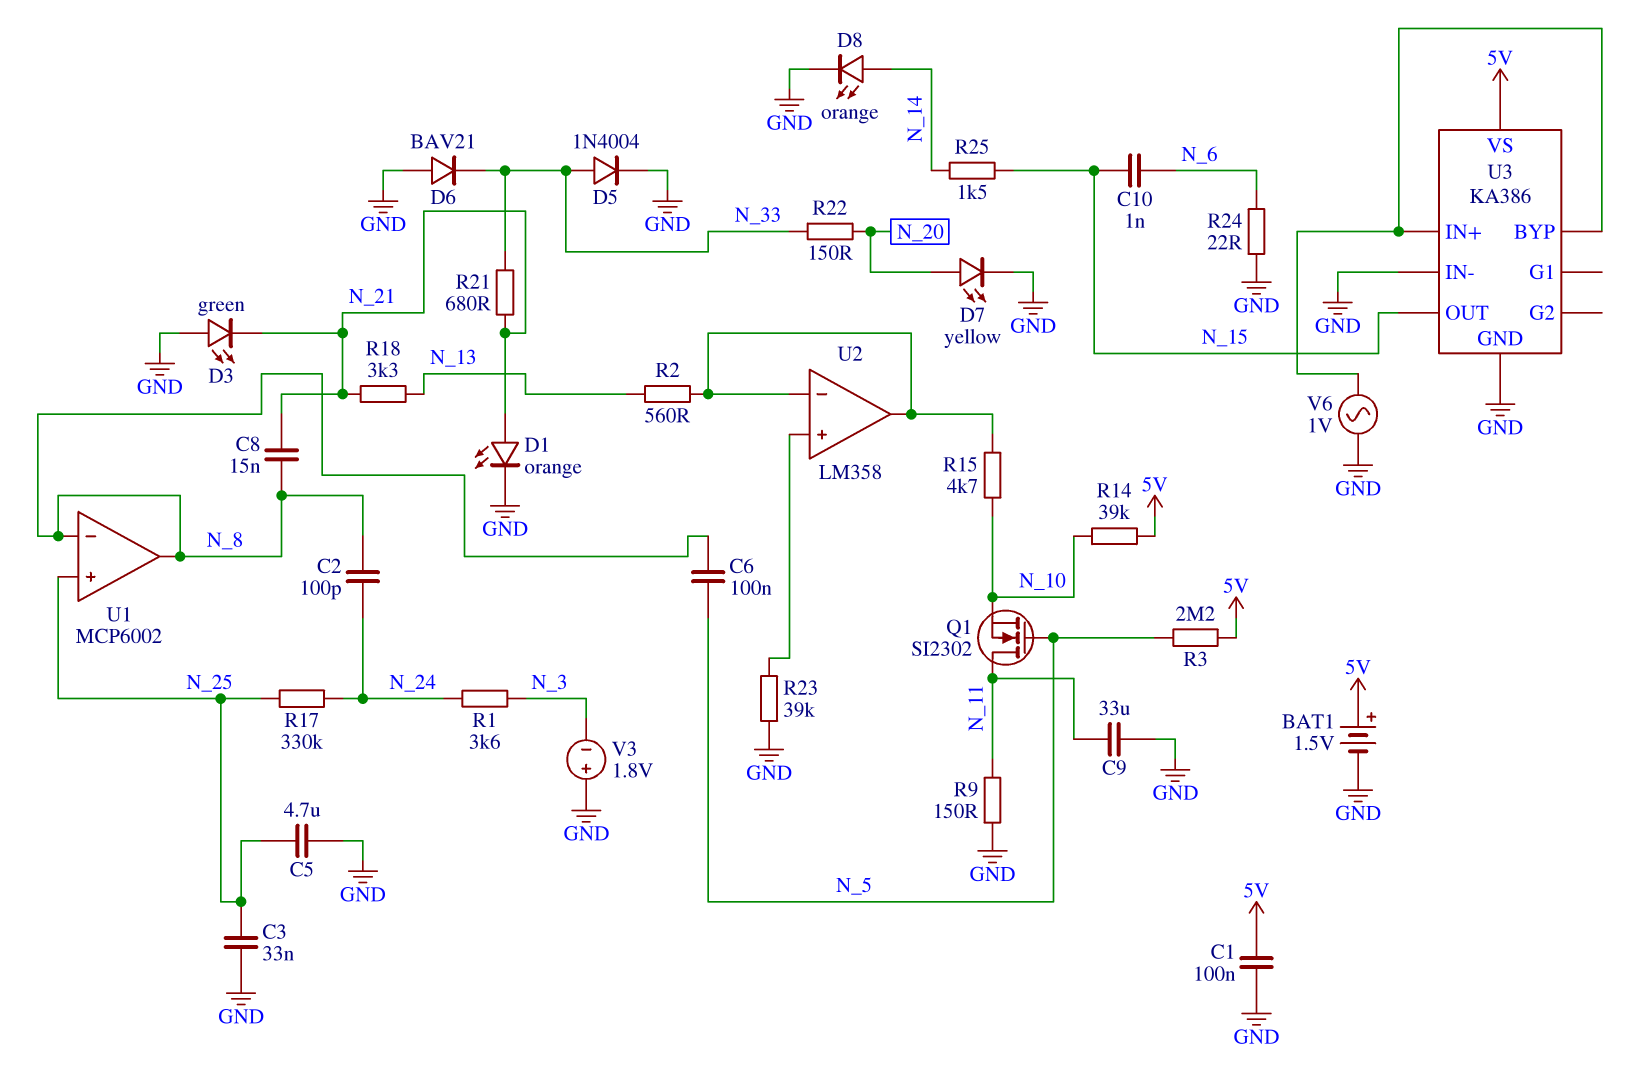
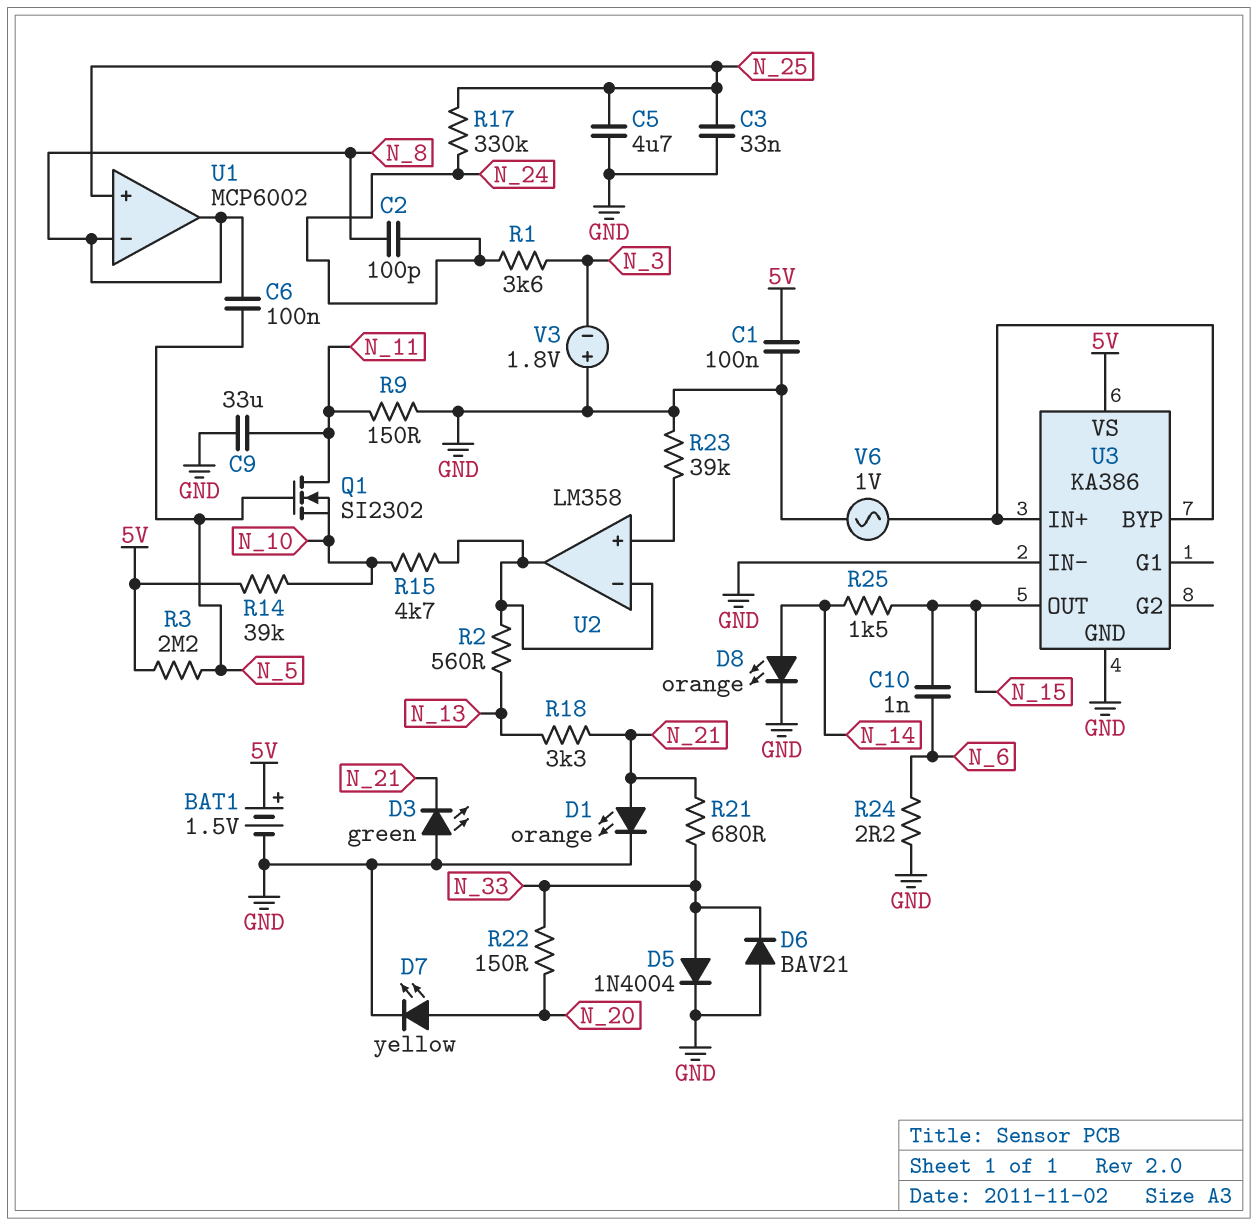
C8: 15nF (N_8, N_21) -> none
R24: 22 (GND, N_6) -> 2.2 (GND, N_6)

